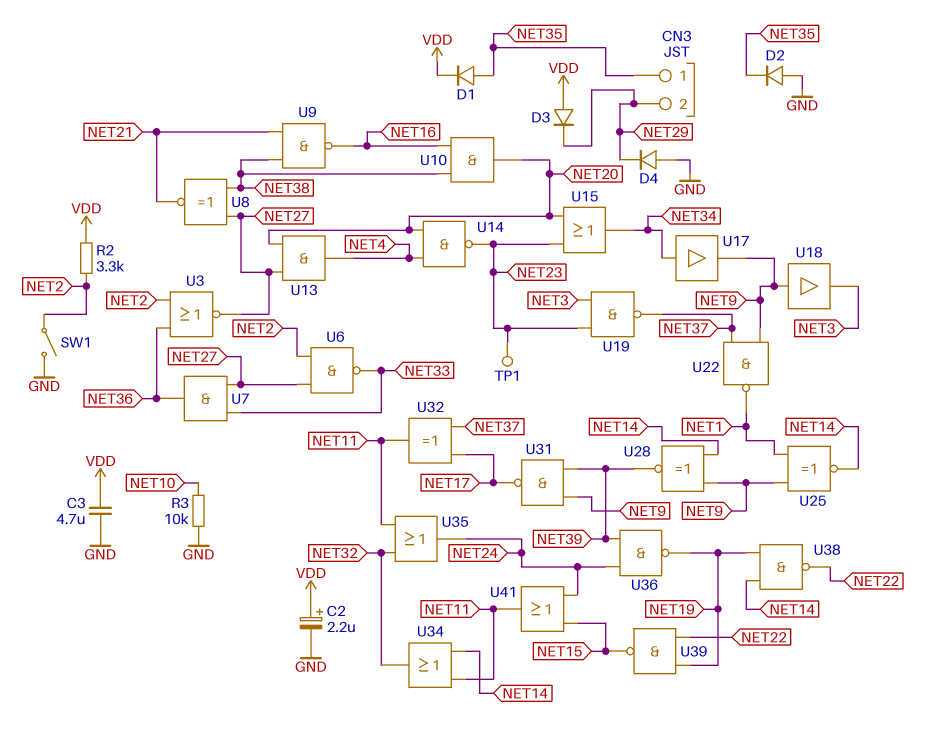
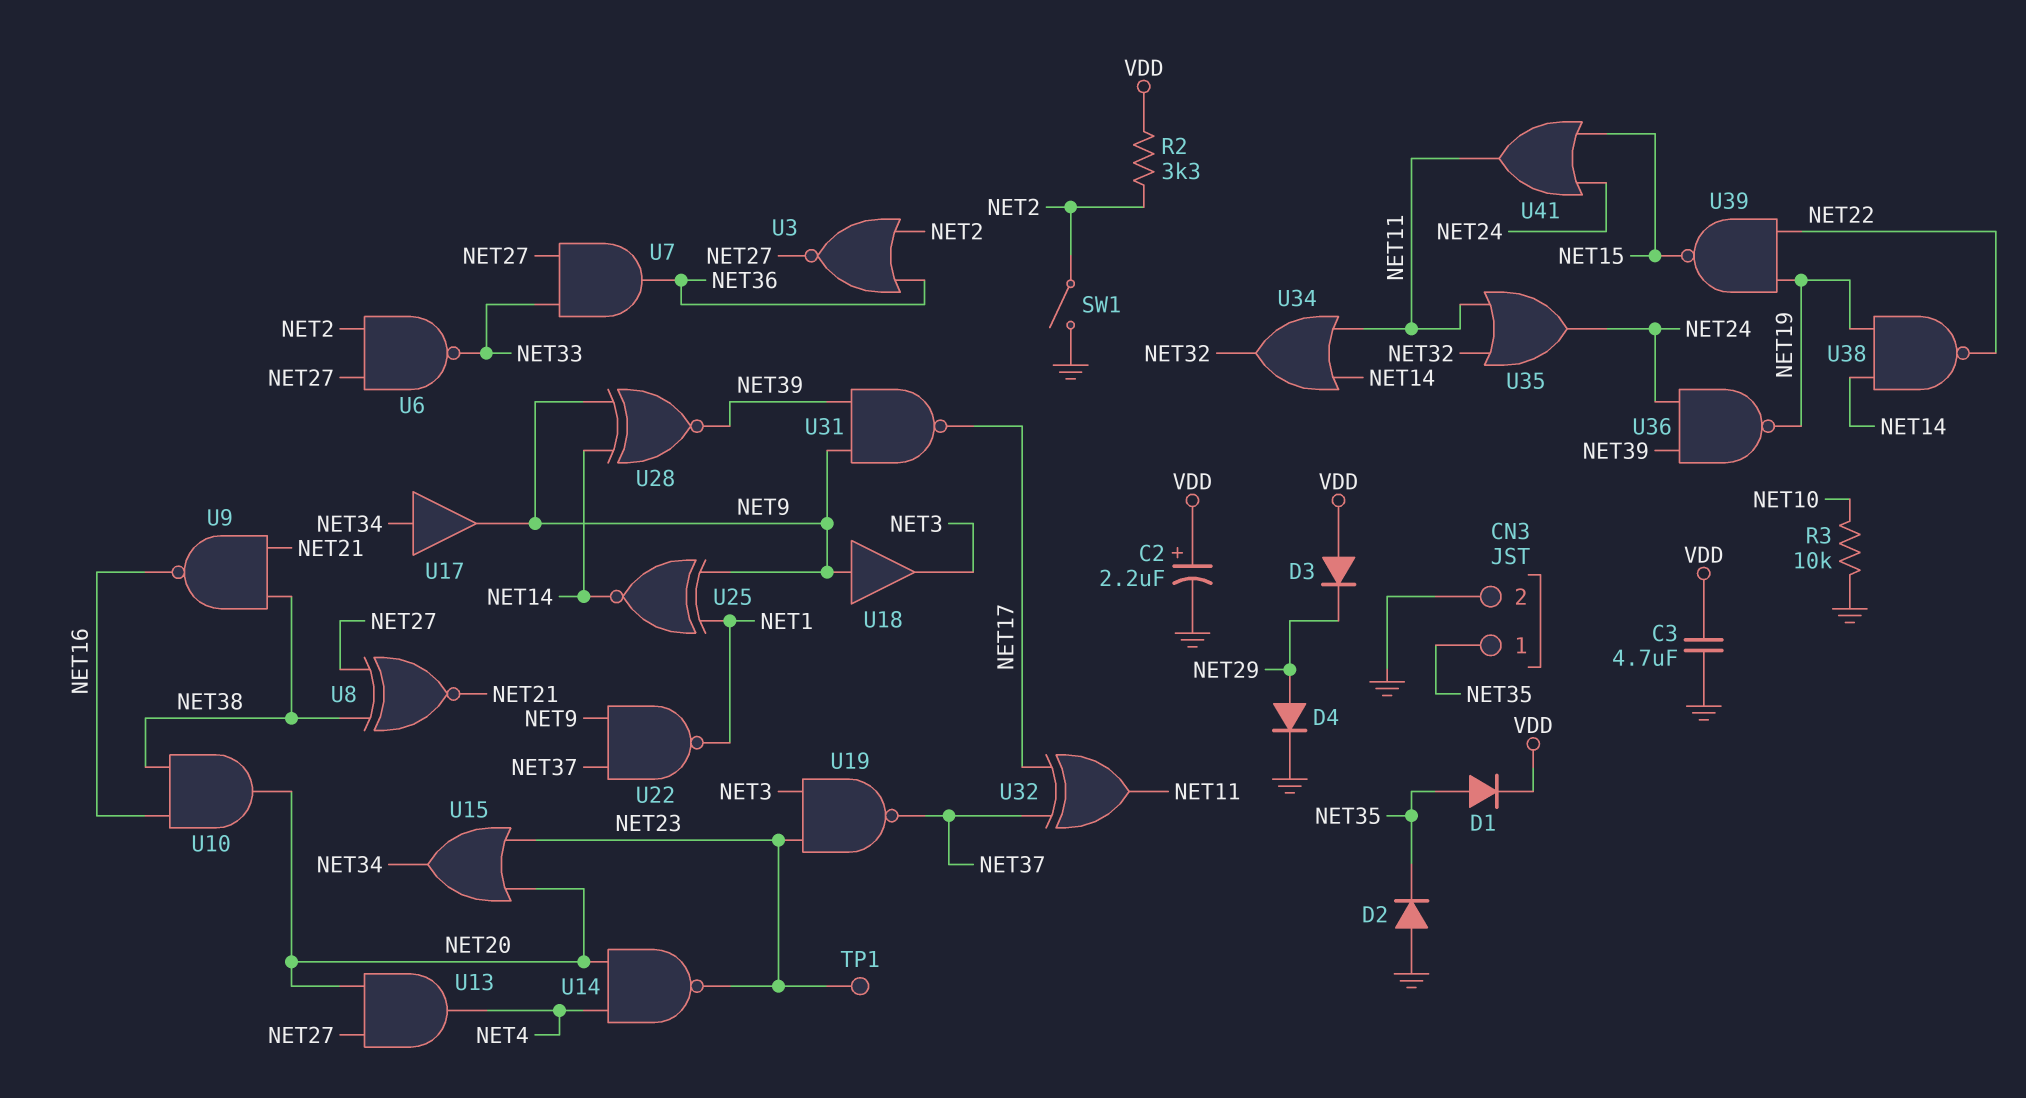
CN3 pin 2: NET29 -> GND
D4: diode (A GND, K NET29) -> diode (A NET29, K GND)

